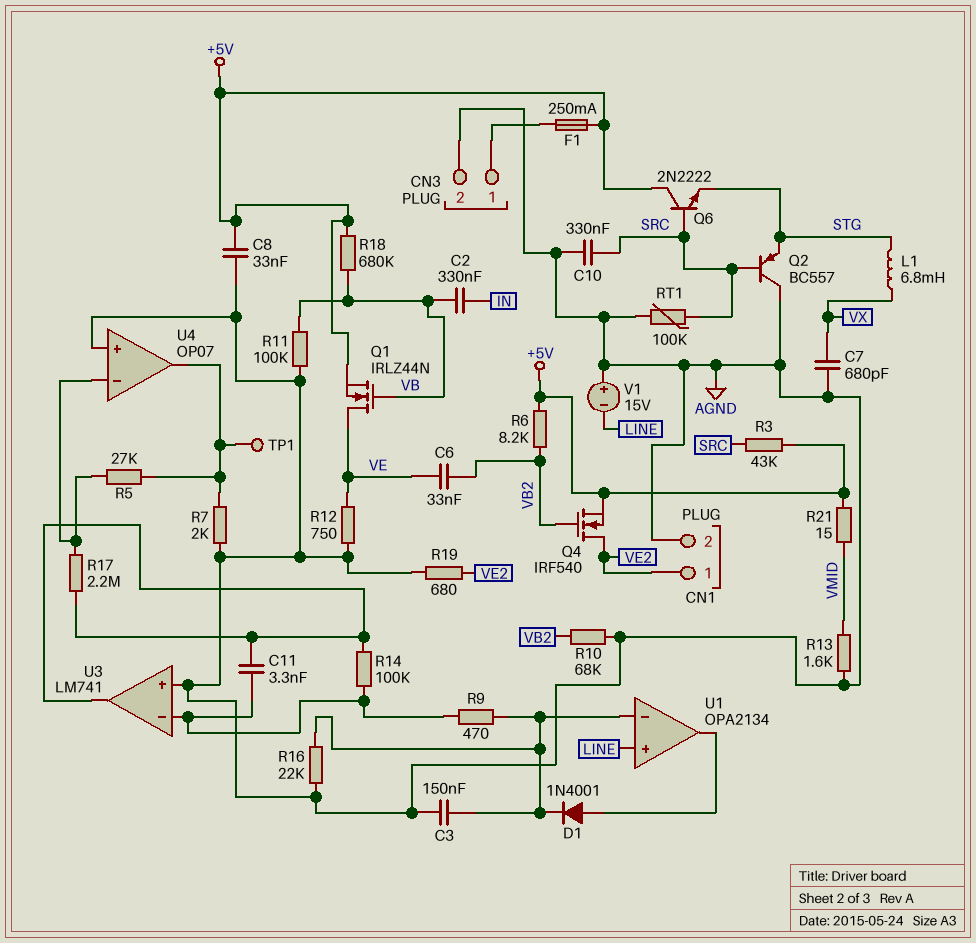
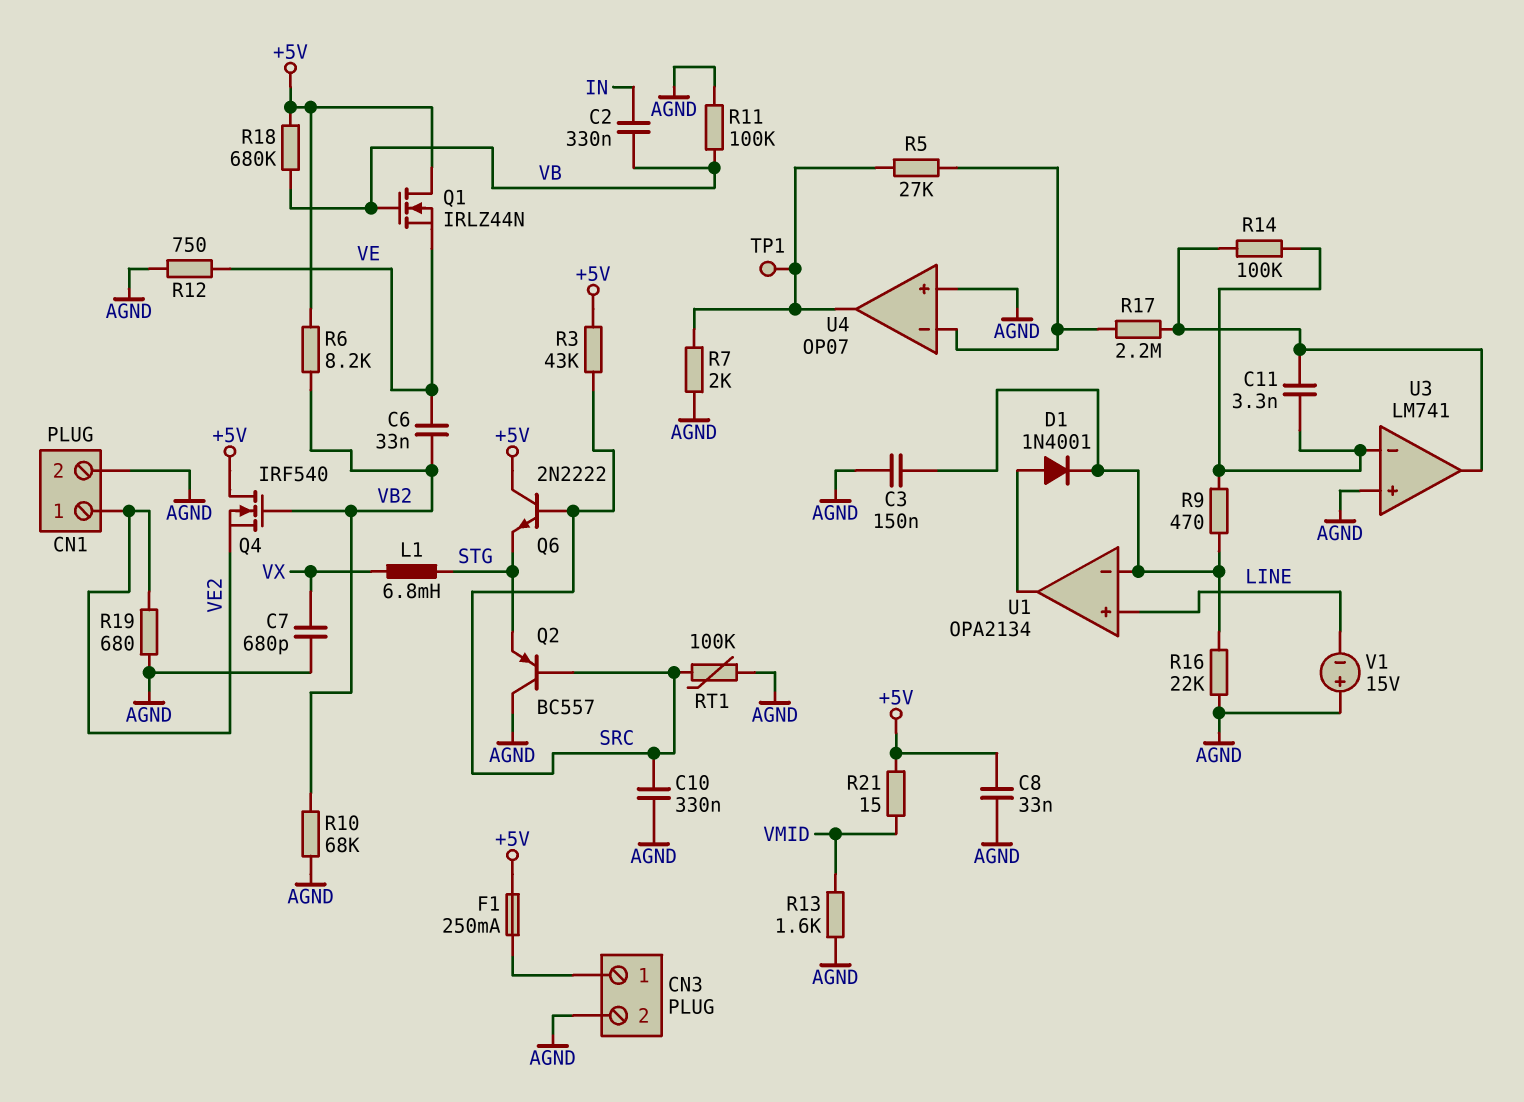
Q1: NMOS IRLZ44N (G VB, D VE, S +5V) -> NMOS IRLZ44N (G VB, D +5V, S VE)
Q4: NMOS IRF540 (G VB2, D VE2, S +5V) -> NMOS IRF540 (G VB2, D +5V, S VE2)

